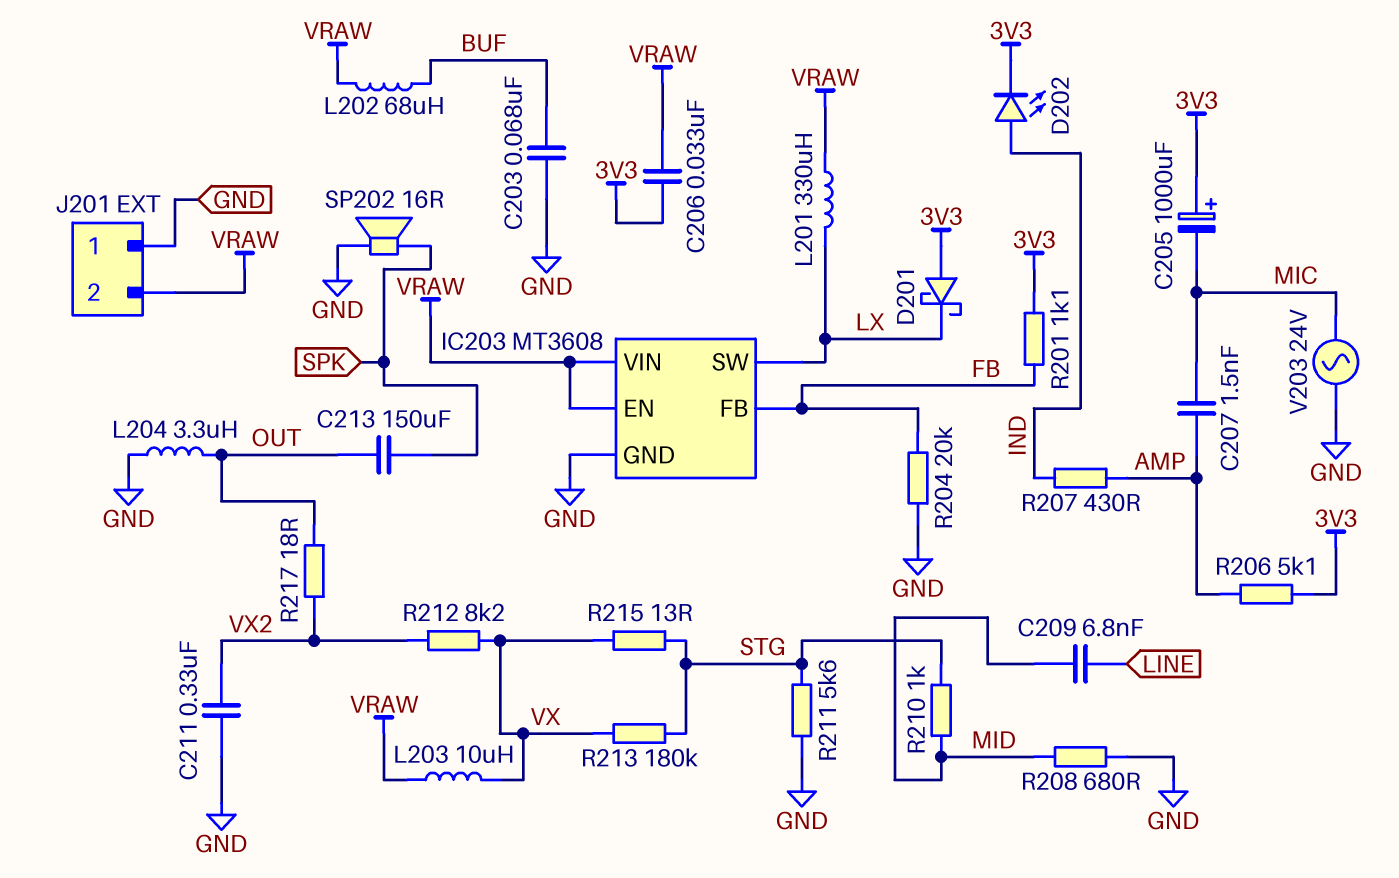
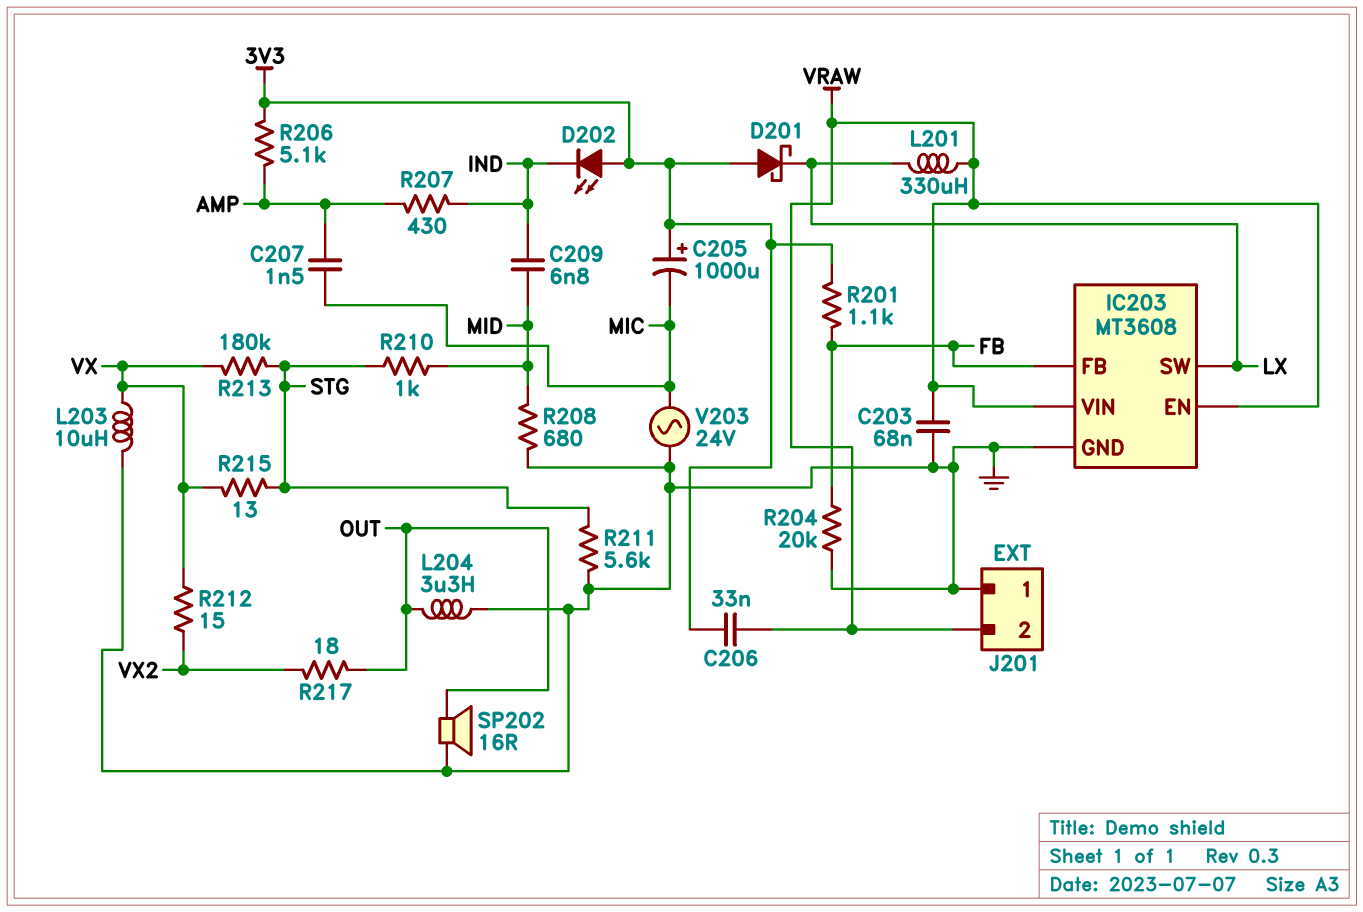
C203: 68nF (BUF, GND) -> 68nF (GND, VRAW)
C209: 6.8nF (LINE, MID) -> 6.8nF (IND, MID)
C211: 330nF (GND, VX2) -> none
C213: 150uF (OUT, SPK) -> none
D202: LED (A IND, K 3V3) -> LED (A 3V3, K IND)
L202: 68uH (BUF, VRAW) -> none
L203: 10uH (VRAW, VX) -> 10uH (GND, VX)
R212: 8.2k (VX, VX2) -> 15 (VX, VX2)
SP202: speaker 16R (GND, SPK) -> speaker 16R (GND, OUT)

